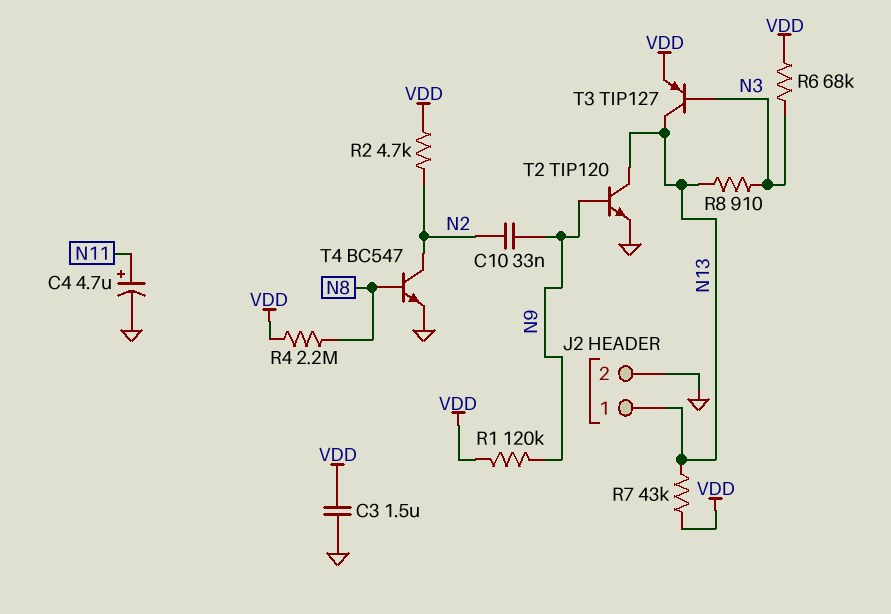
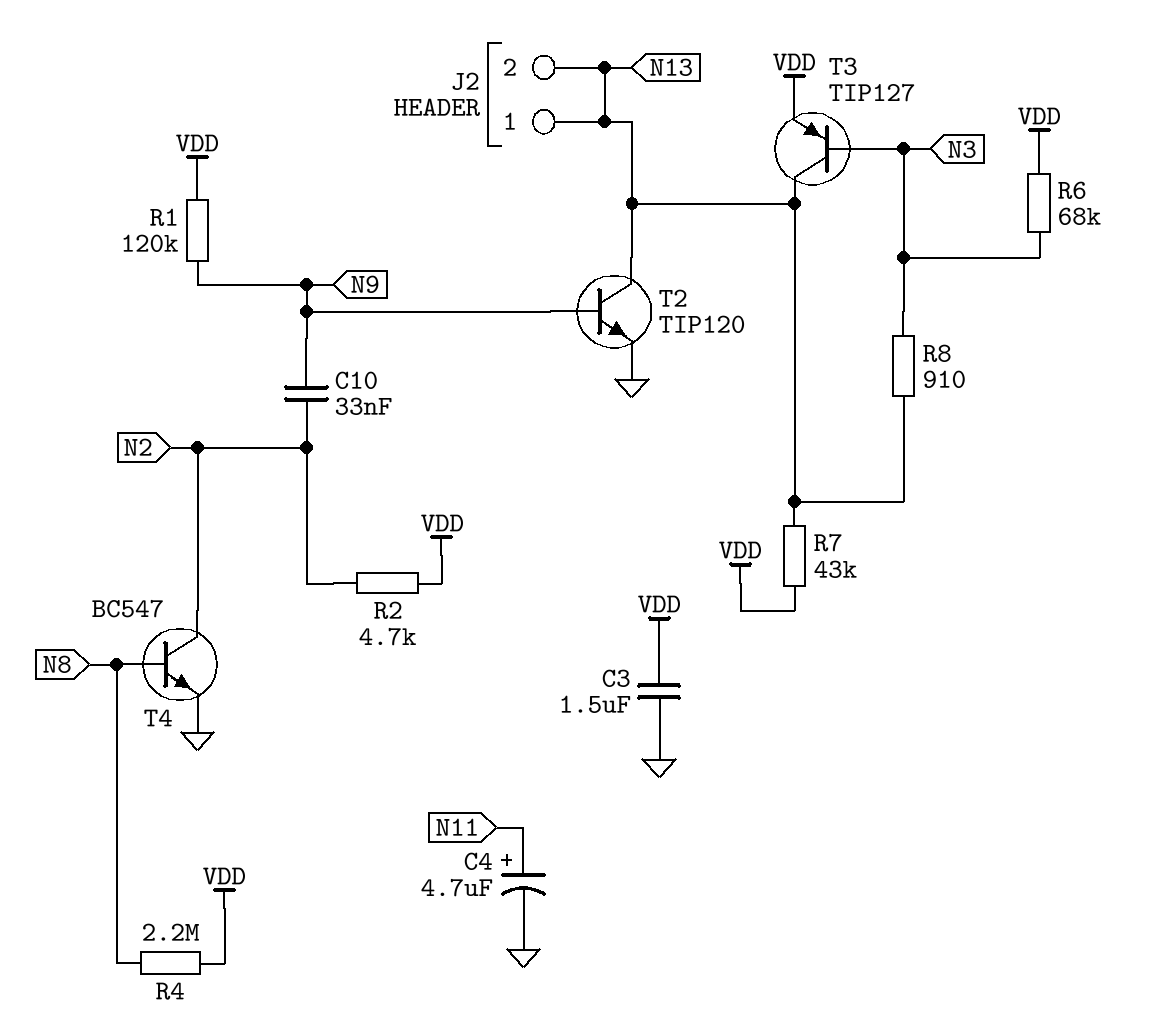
J2 pin 2: GND -> N13

